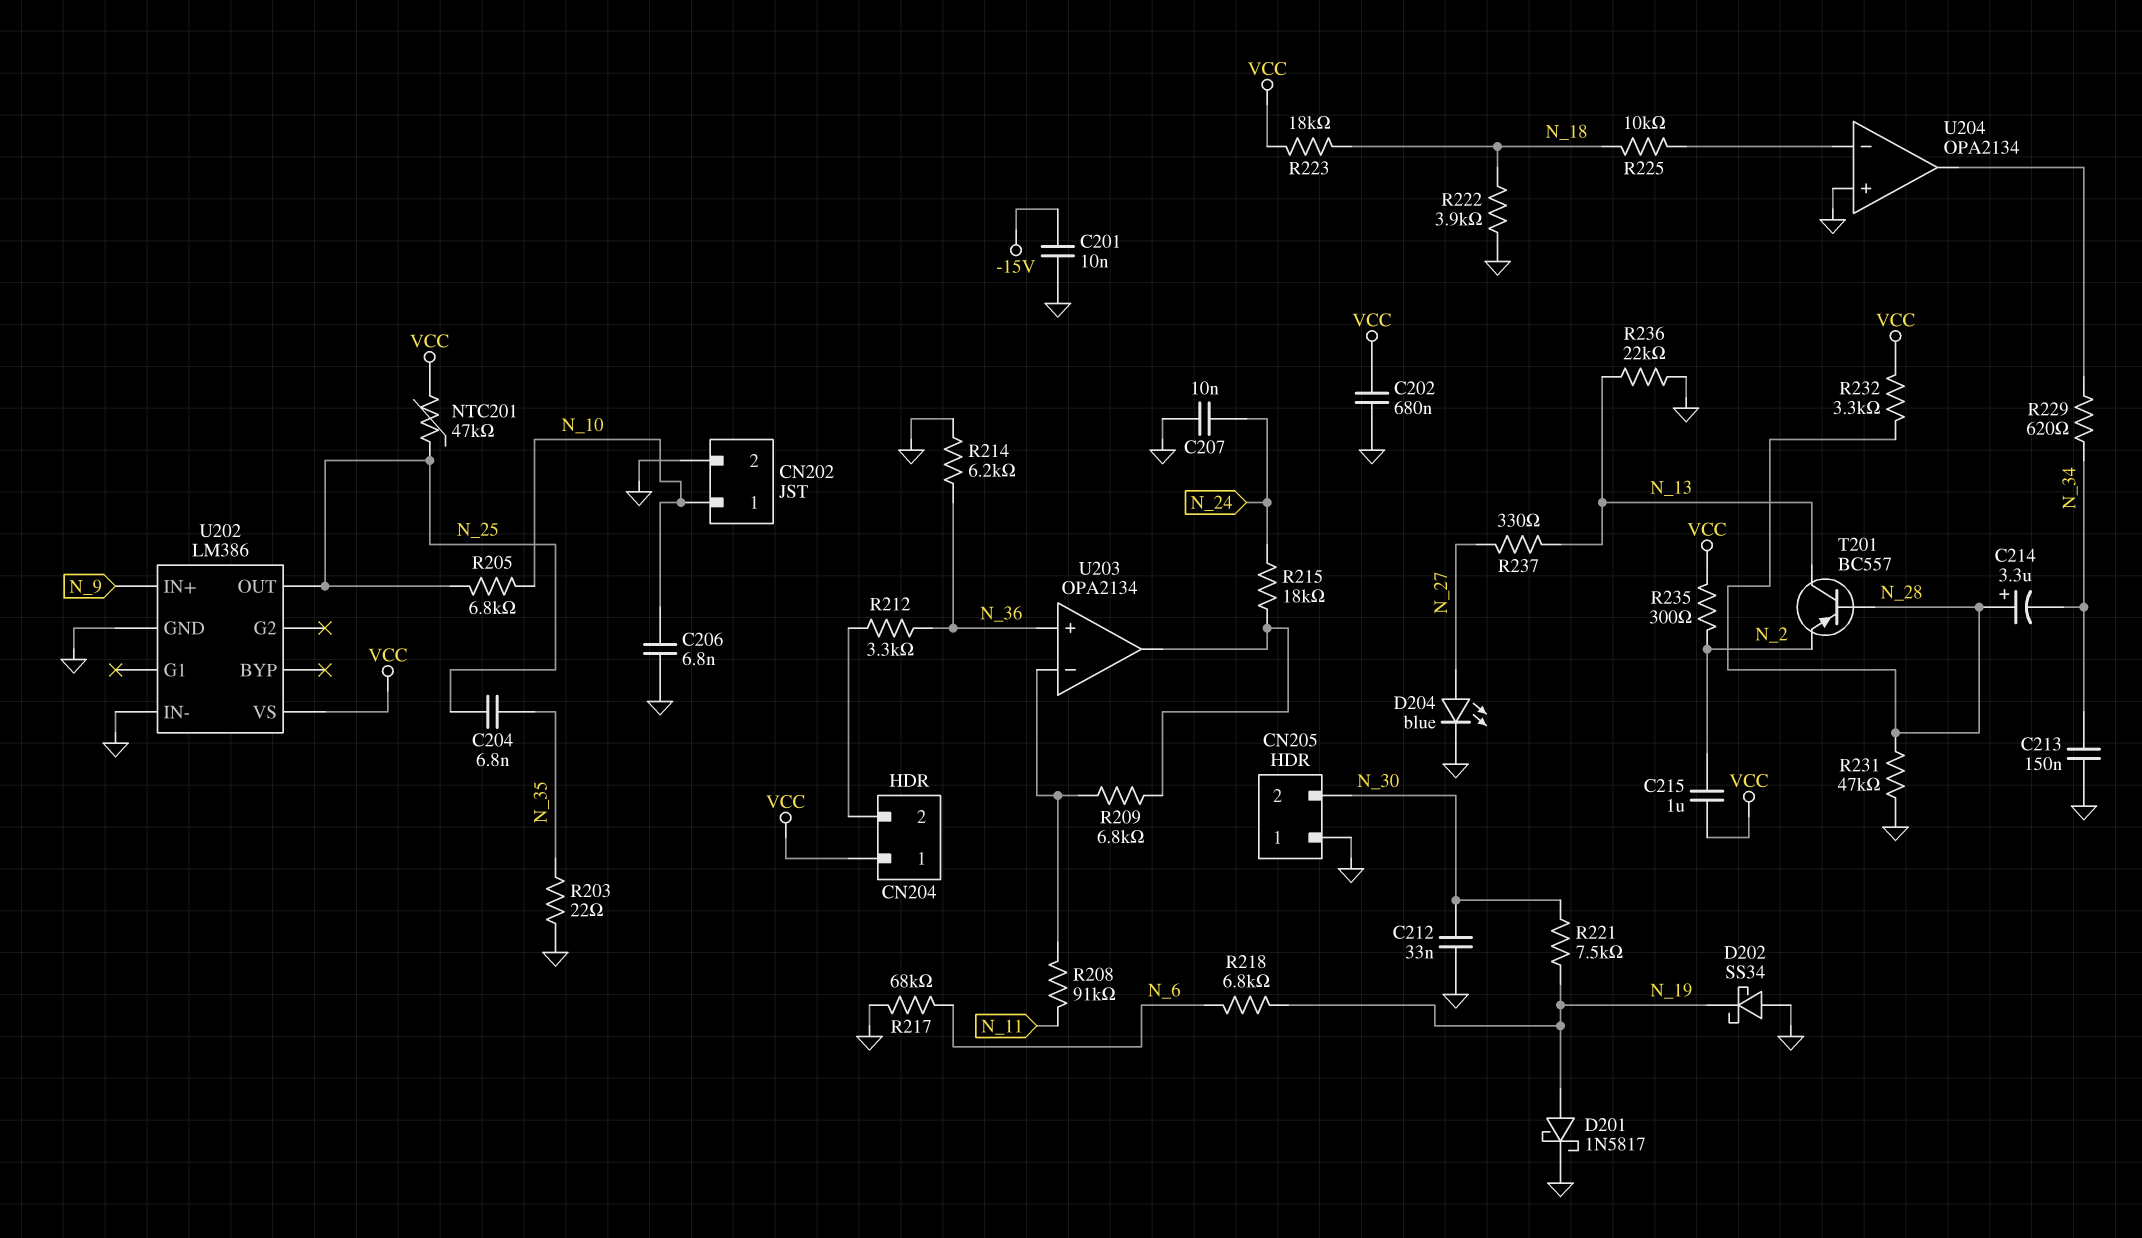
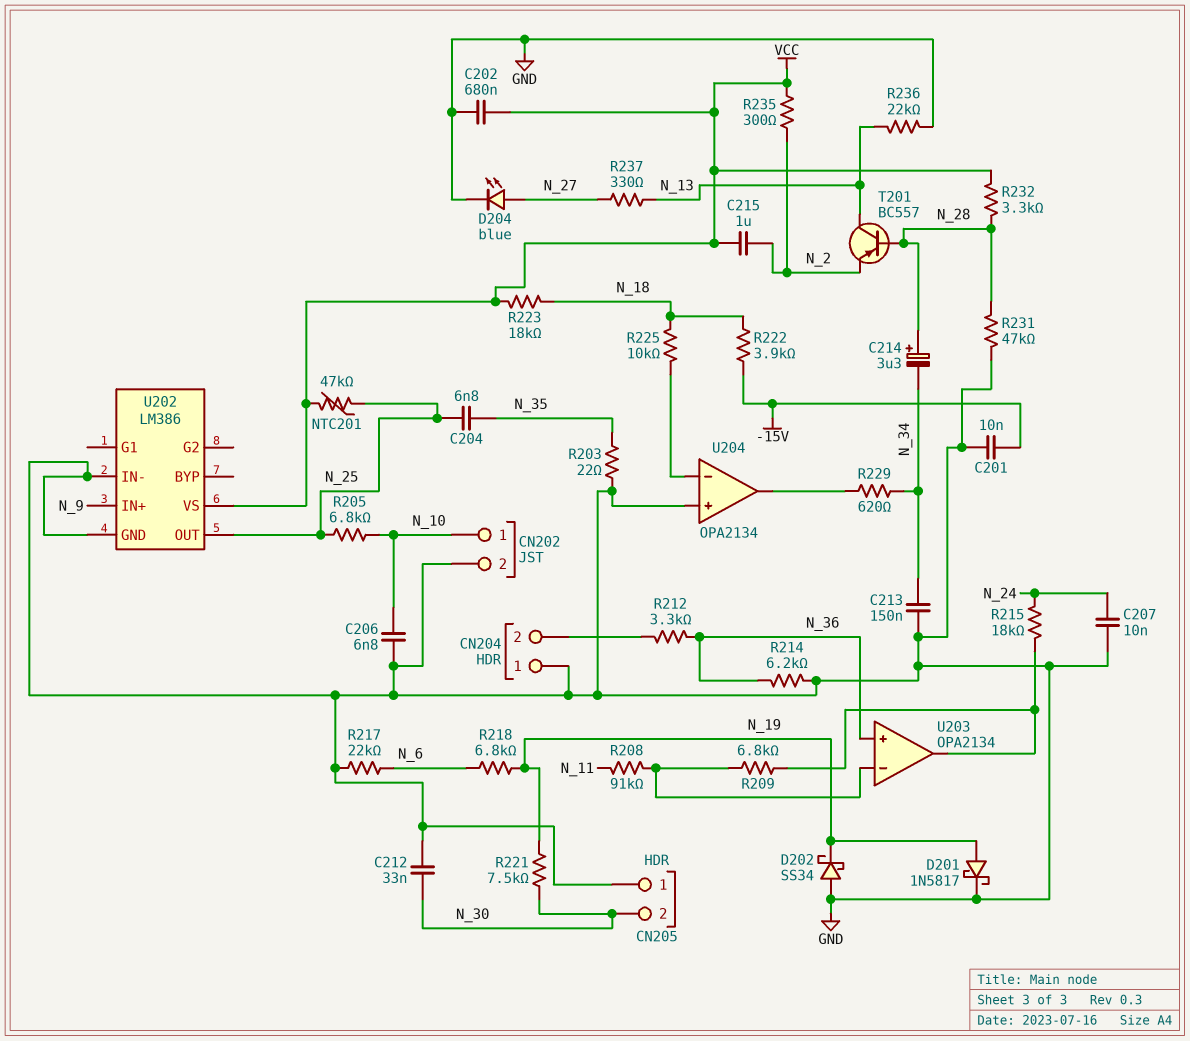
CN204 pin 1: VCC -> GND
R217: 68k (GND, N_6) -> 22k (GND, N_6)
R222: 3.9k (GND, N_18) -> 3.9k (-15V, N_18)

